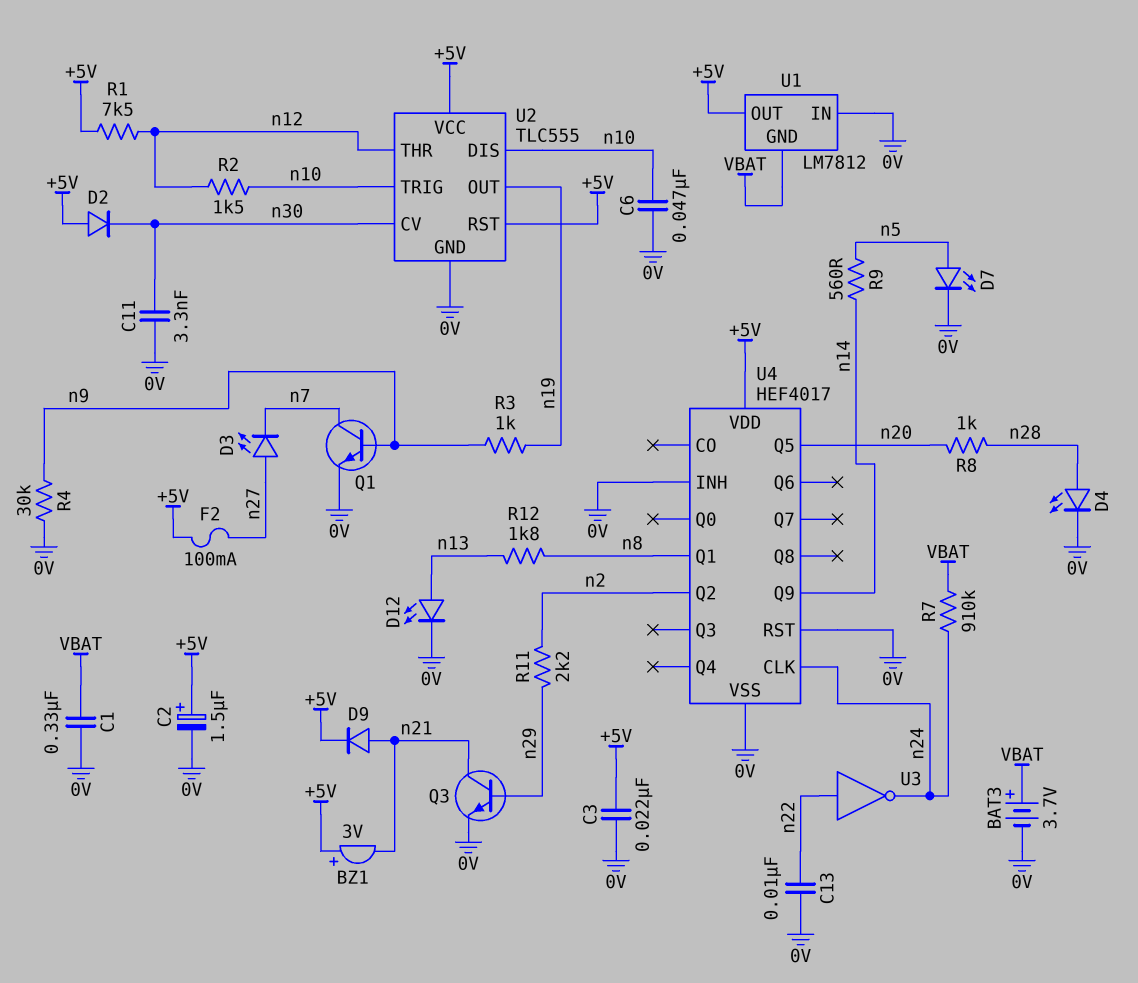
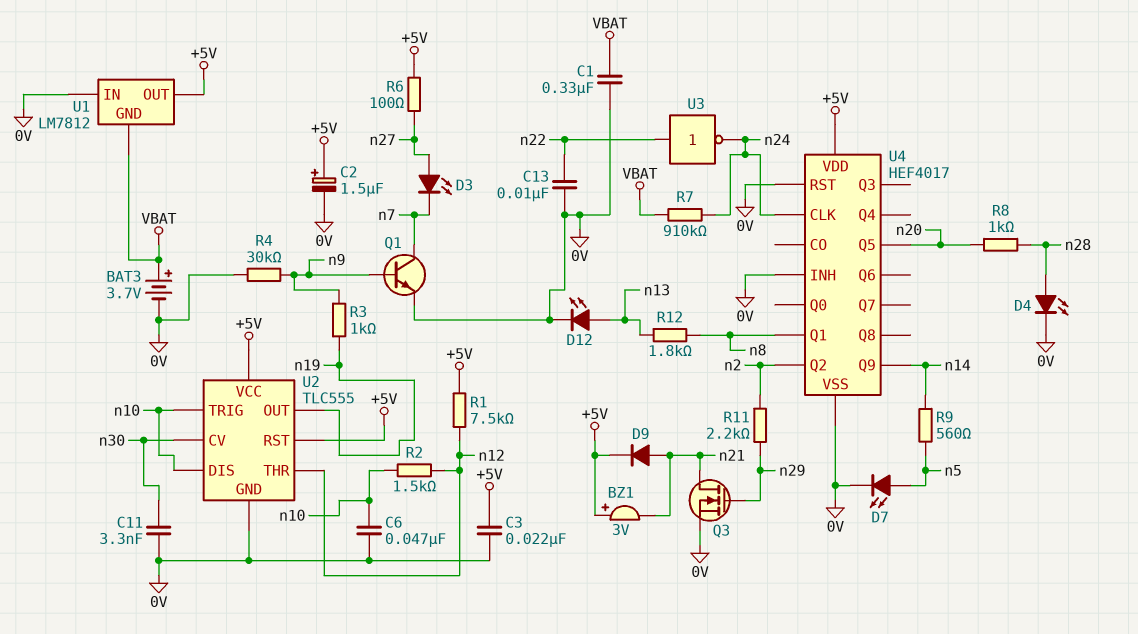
D2: diode (A +5V, K n30) -> none
F2: 100mA (+5V, n27) -> none
Q3: NPN (B n29, C n21, E 0V) -> NMOS (G n29, D n21, S 0V)
R6: none -> 100 (+5V, n27)

